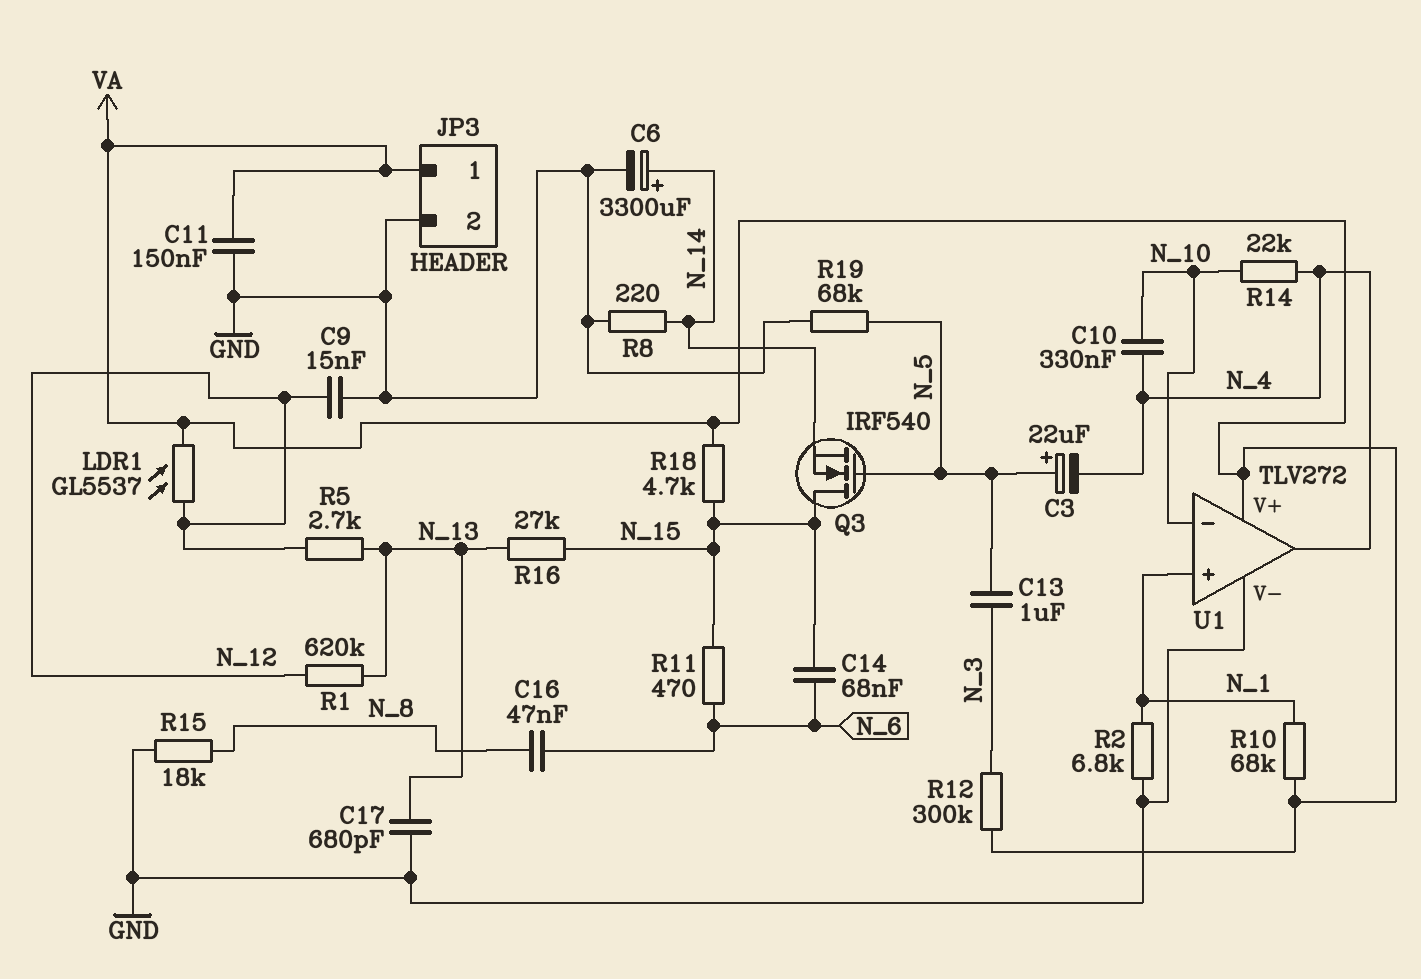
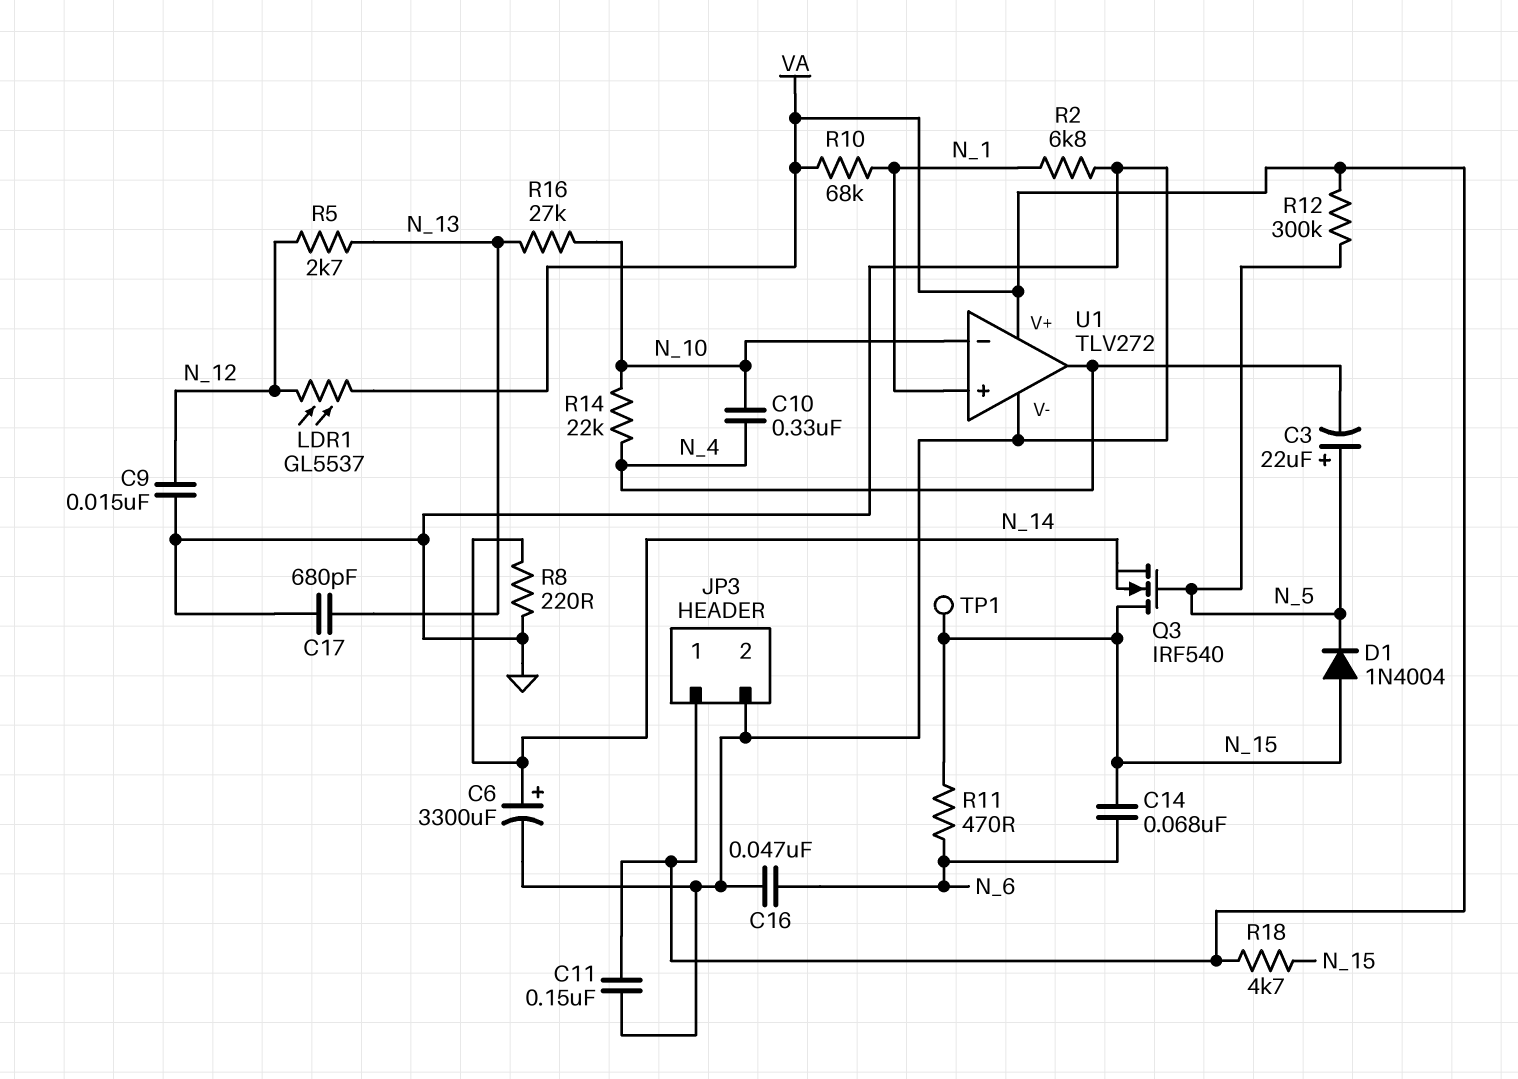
C13: 1uF (N_3, N_5) -> none
C16: 47nF (N_6, N_8) -> 47nF (GND, N_6)
D1: none -> diode 1N4004 (A N_15, K N_5)
R1: 620k (N_12, N_13) -> none
R12: 300k (N_3, VA) -> 300k (N_5, VA)
R15: 18k (GND, N_8) -> none
R16: 27k (N_13, N_15) -> 27k (N_10, N_13)
R19: 68k (GND, N_5) -> none
TP1: none -> test point (N_15)

